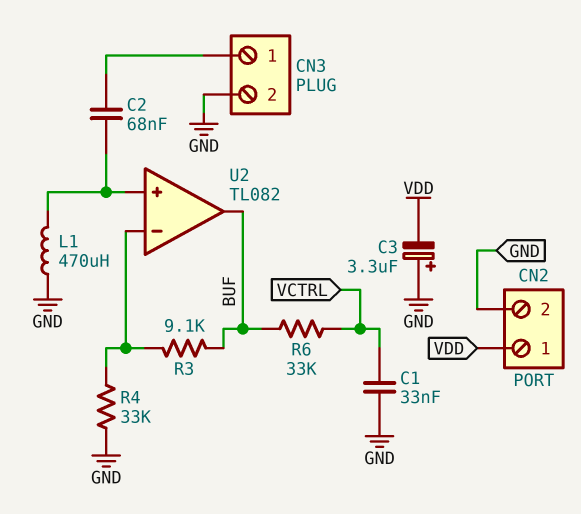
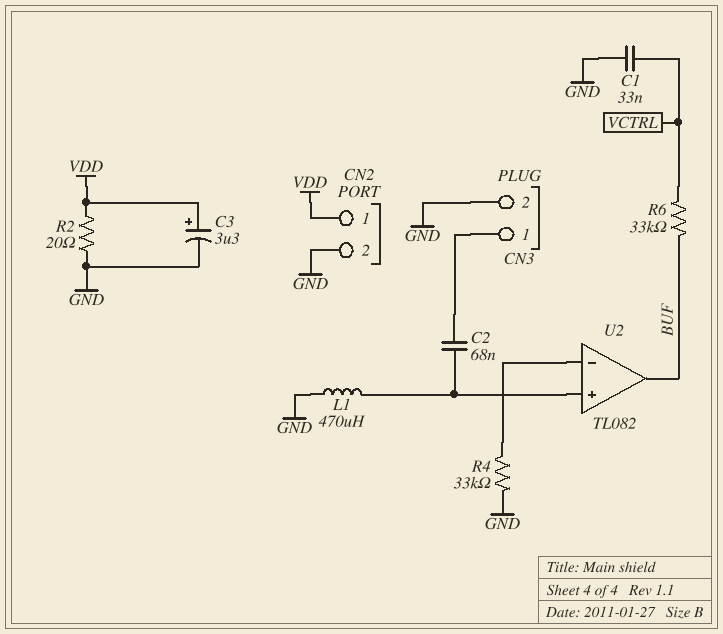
C3: 3.3uF (plus GND, minus VDD) -> 3.3uF (plus VDD, minus GND)
R2: none -> 20 (GND, VDD)
R3: 9.1k (BUF, U2/in-) -> none

